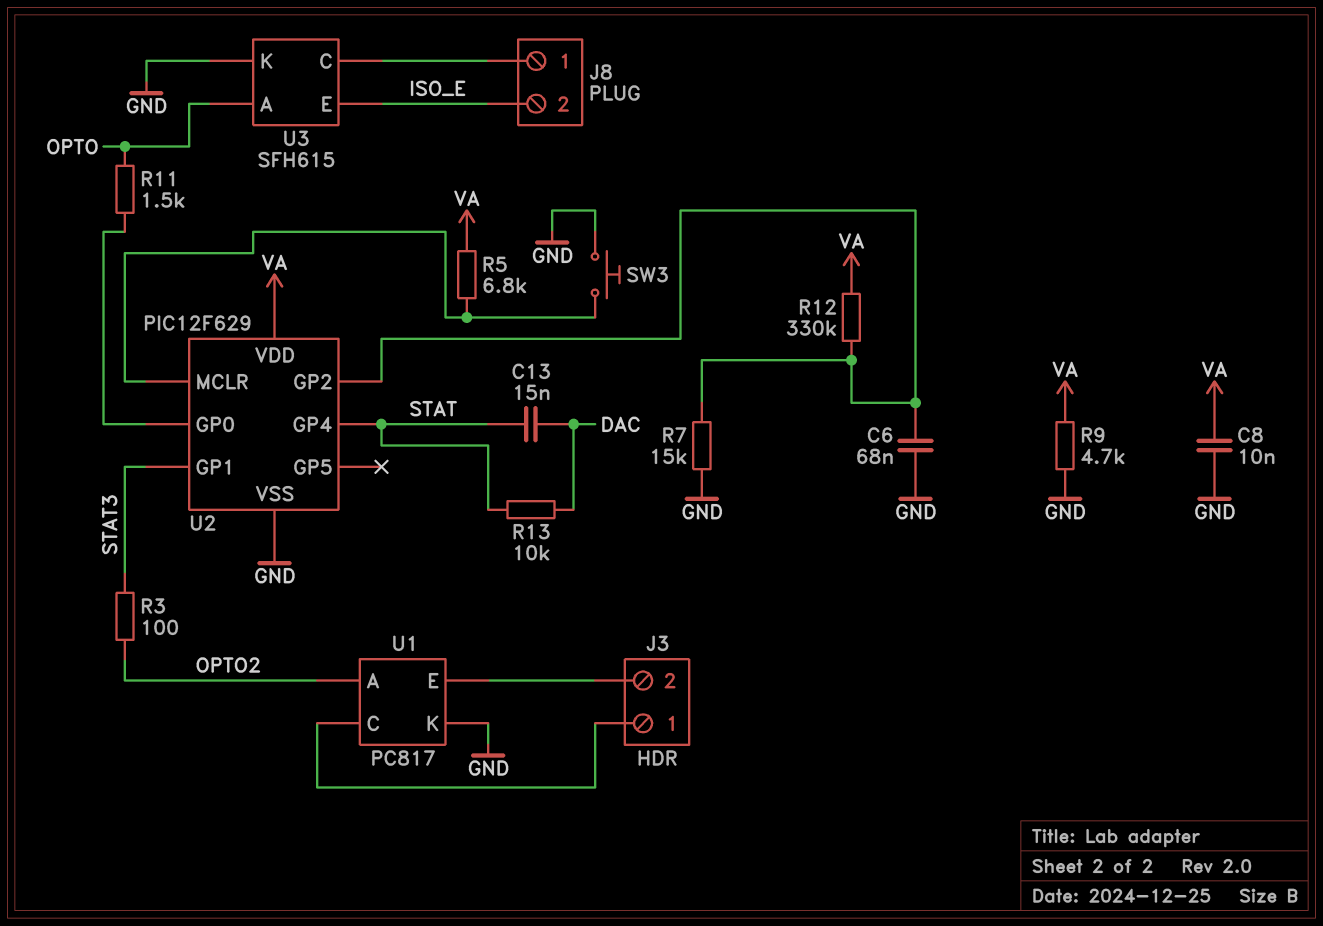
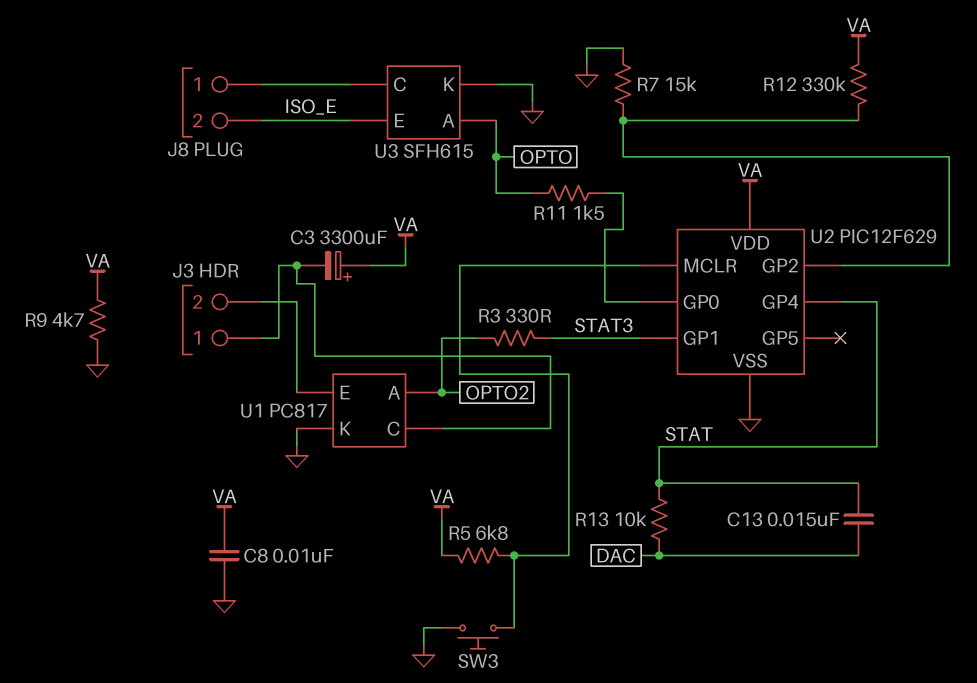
C3: none -> 3300uF (plus VA, minus J3/1)
C6: 68nF (GND, U2/GP2) -> none
R3: 100 (OPTO2, STAT3) -> 330 (OPTO2, STAT3)

